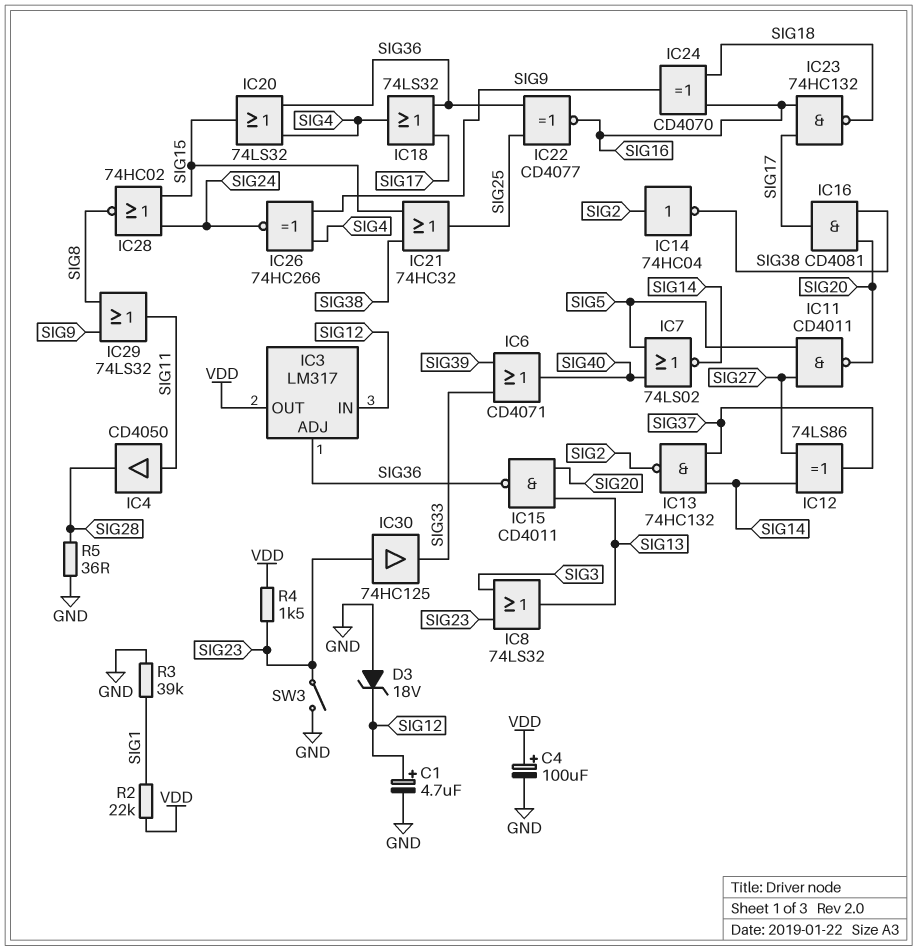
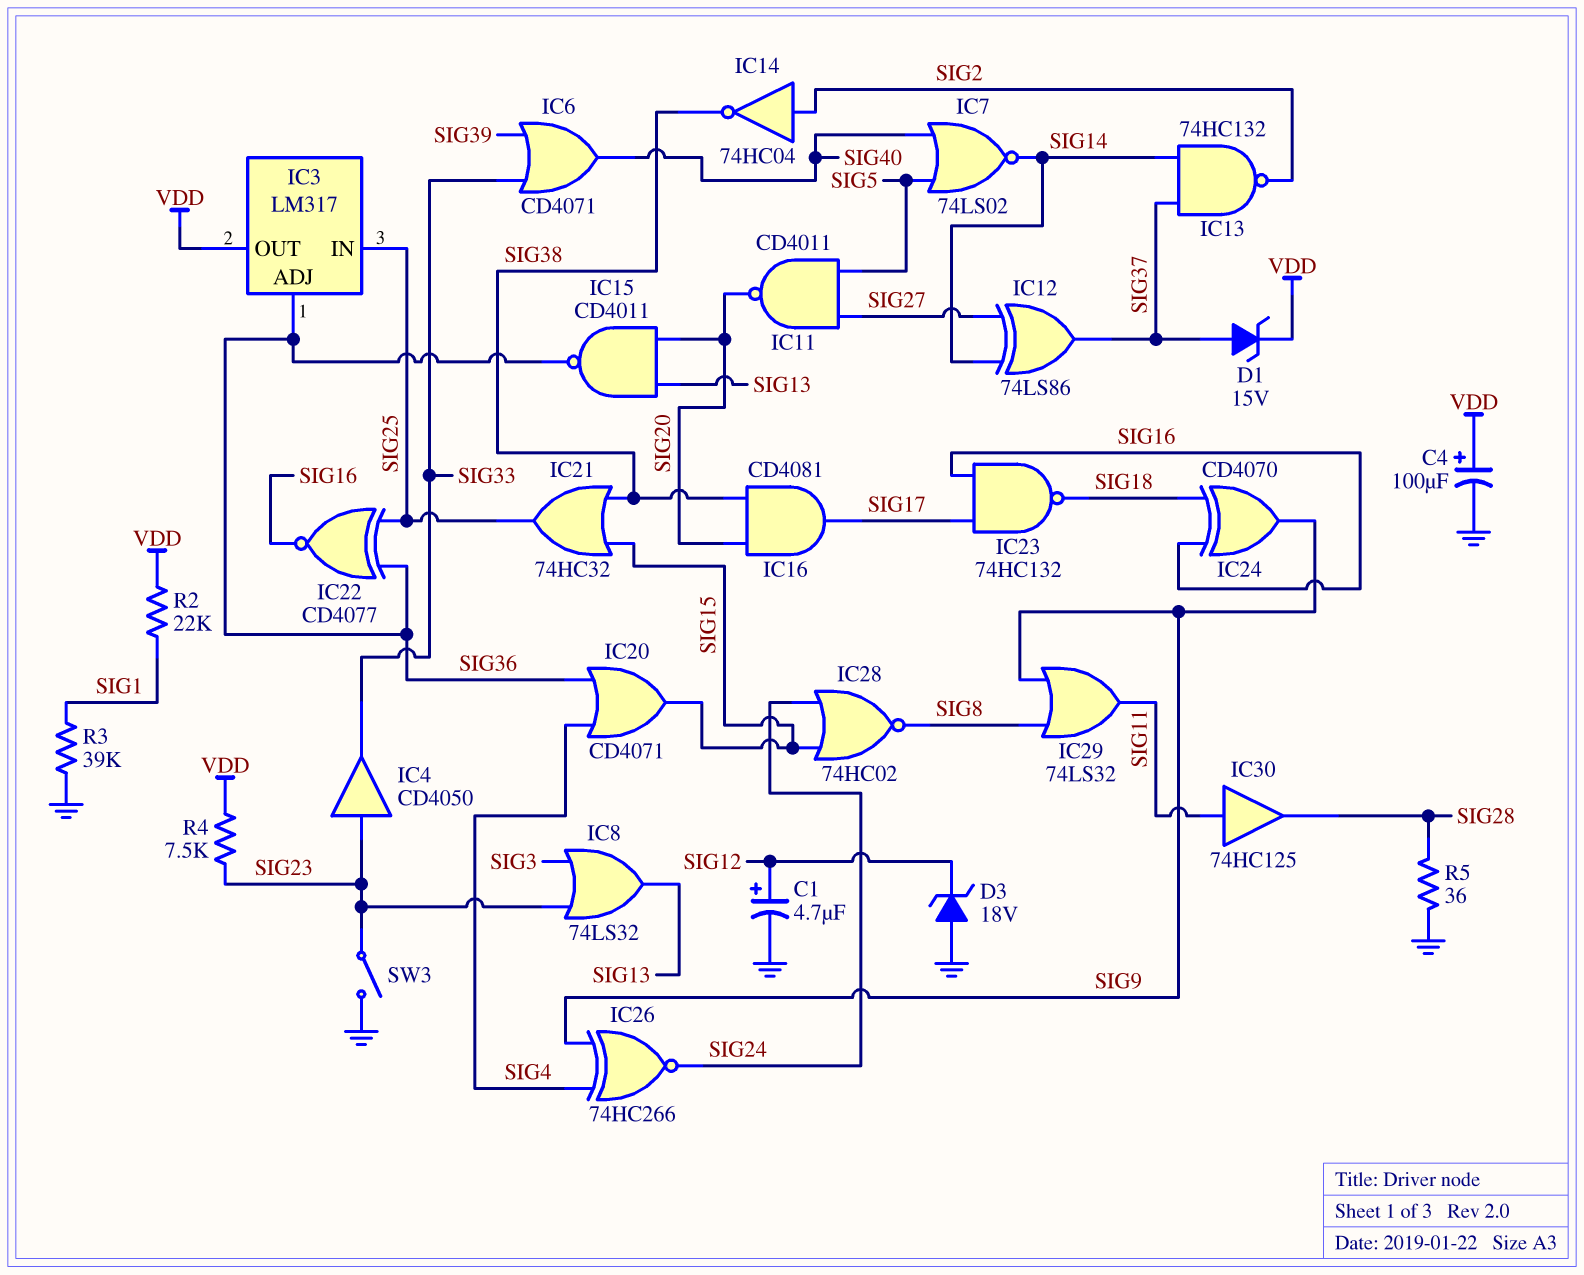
D1: none -> zener 15V (A SIG37, K VDD)
IC3 pin IN: SIG12 -> SIG25
IC4: buffer CD4050 (in SIG11, out SIG28) -> buffer CD4050 (in SIG23, out SIG33)
IC18: OR 74LS32 (in SIG17, in SIG36, out SIG4) -> none
IC20: OR 74LS32 (in SIG4, in SIG36, out SIG15) -> OR CD4071 (in SIG4, in SIG36, out SIG15)
IC30: buffer 74HC125 (in SIG23, out SIG33) -> buffer 74HC125 (in SIG11, out SIG28)
R4: 1.5k (SIG23, VDD) -> 7.5k (SIG23, VDD)

